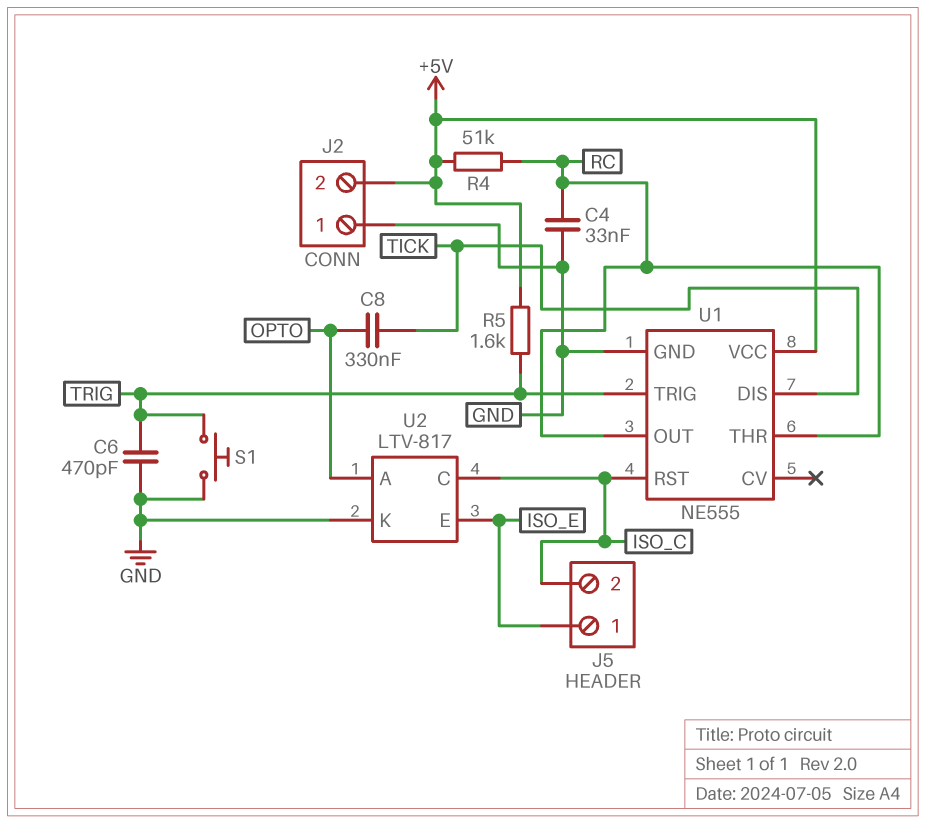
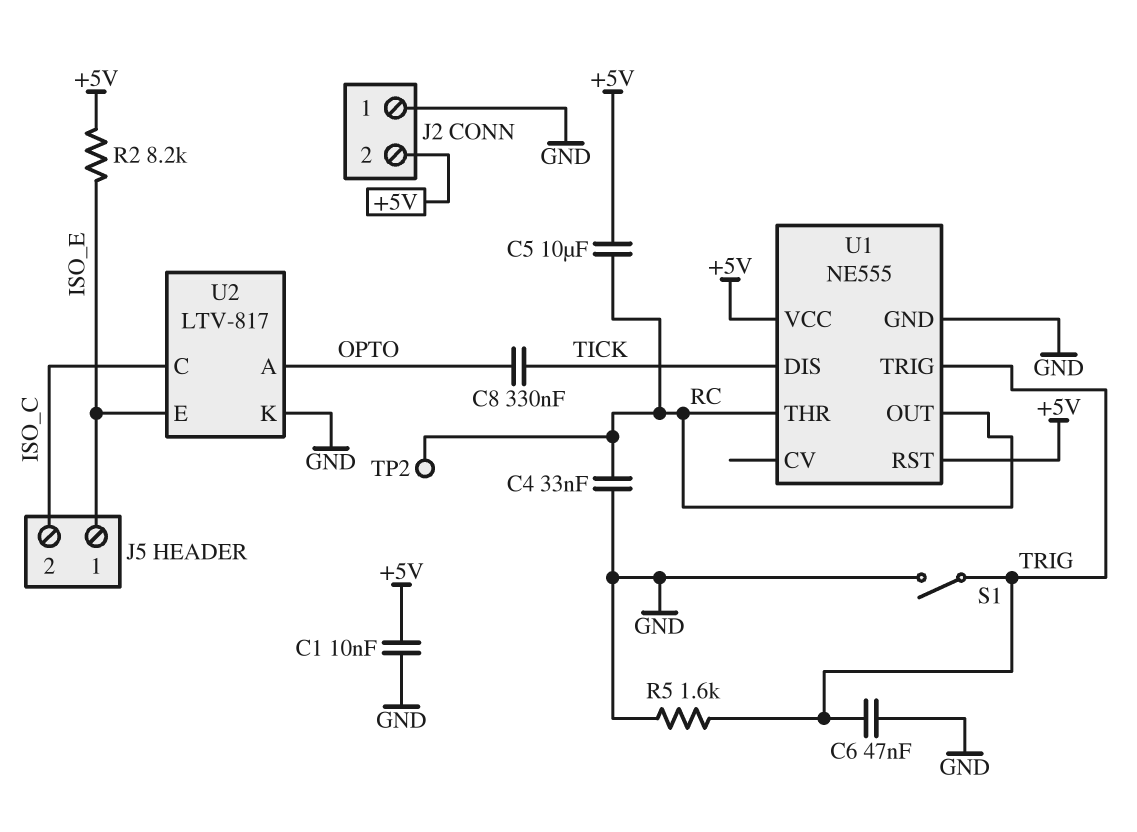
C1: none -> 10nF (+5V, GND)
C5: none -> 10uF (+5V, RC)
C6: 470pF (GND, TRIG) -> 47nF (GND, TRIG)
R2: none -> 8.2k (+5V, ISO_E)
R4: 51k (+5V, RC) -> none
R5: 1.6k (+5V, TRIG) -> 1.6k (GND, TRIG)
S1: button (GND, TRIG) -> switch (GND, TRIG)
TP2: none -> test point (RC)
U1 pin RST: ISO_C -> +5V

